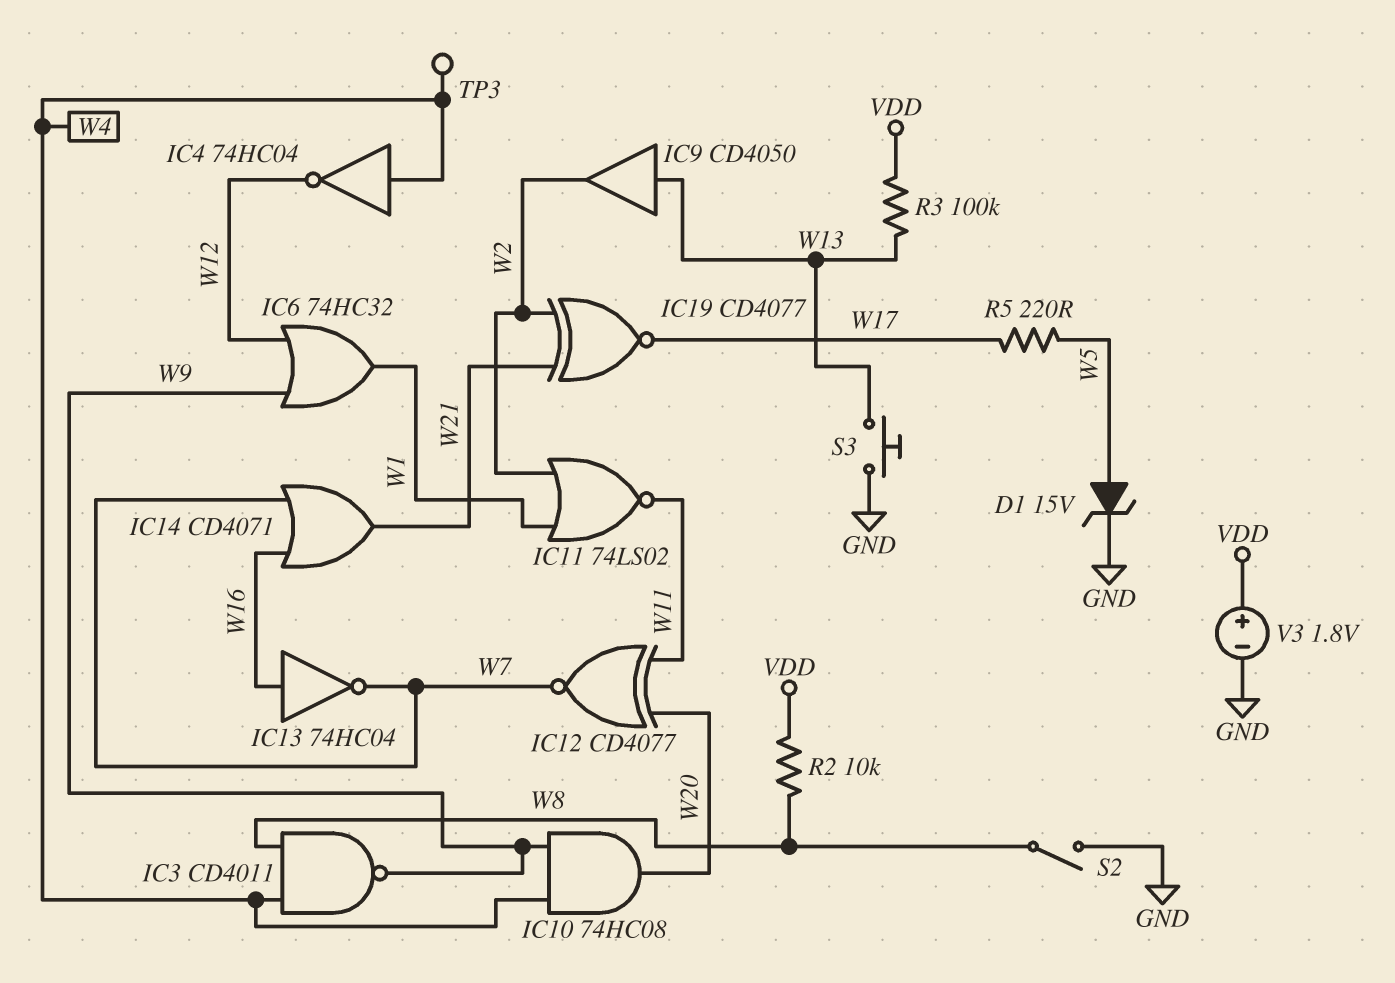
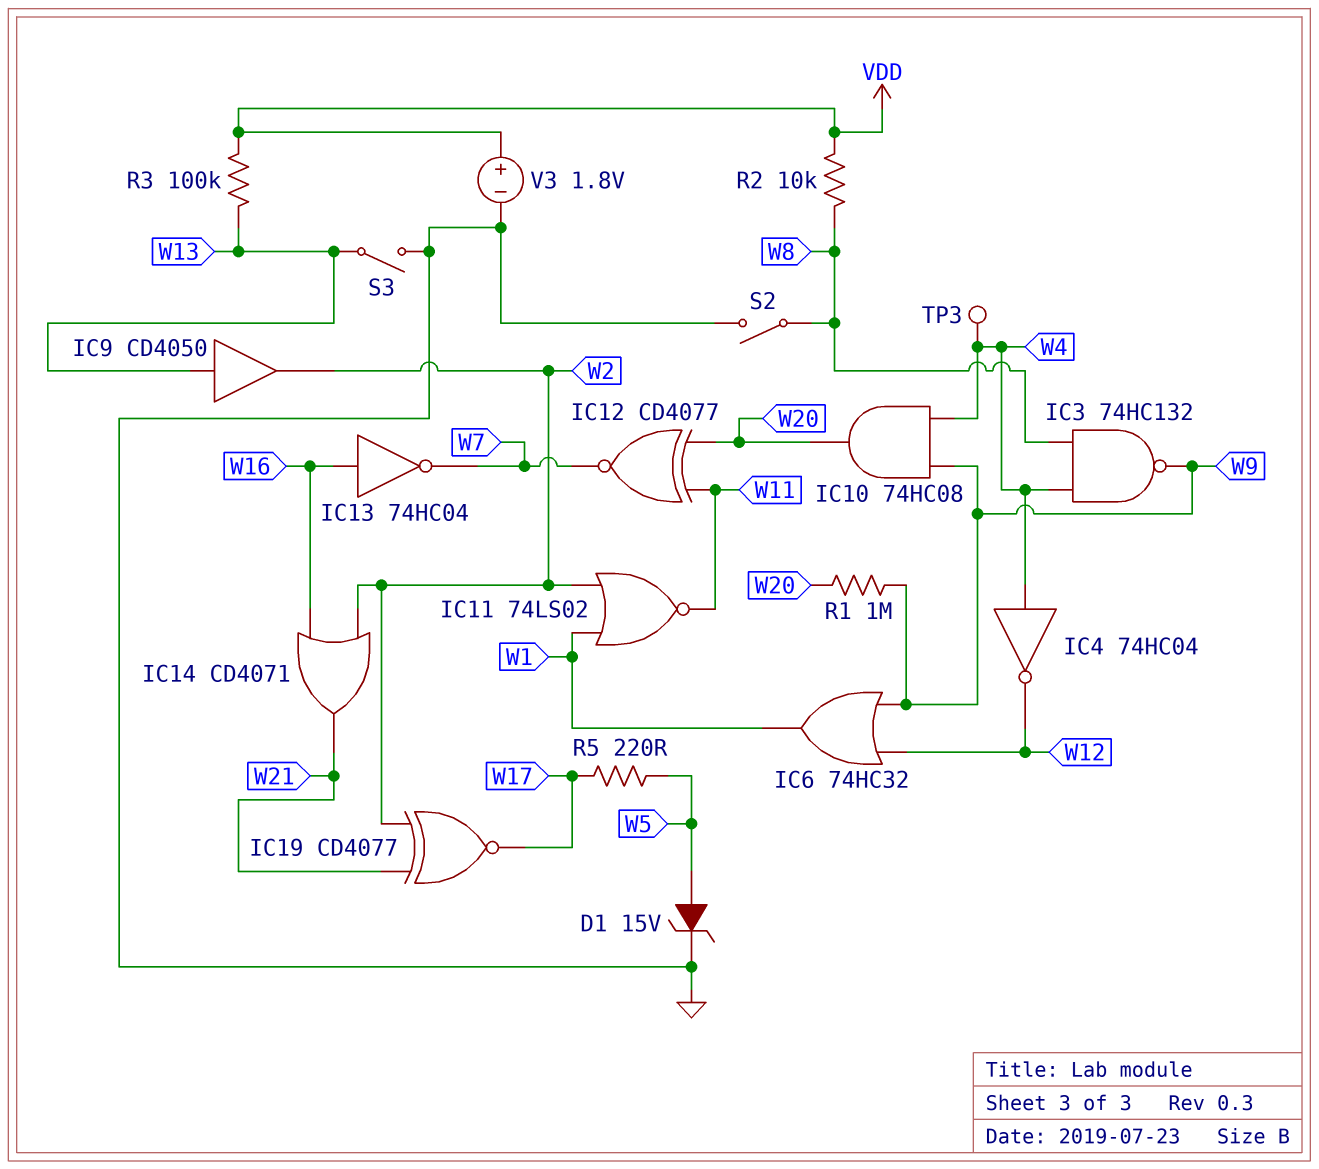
IC3: NAND CD4011 (in W4, in W8, out W9) -> NAND 74HC132 (in W4, in W8, out W9)
IC14: OR CD4071 (in W7, in W16, out W21) -> OR CD4071 (in W2, in W16, out W21)
R1: none -> 1M (W9, W20)
S3: button (GND, W13) -> switch (GND, W13)

